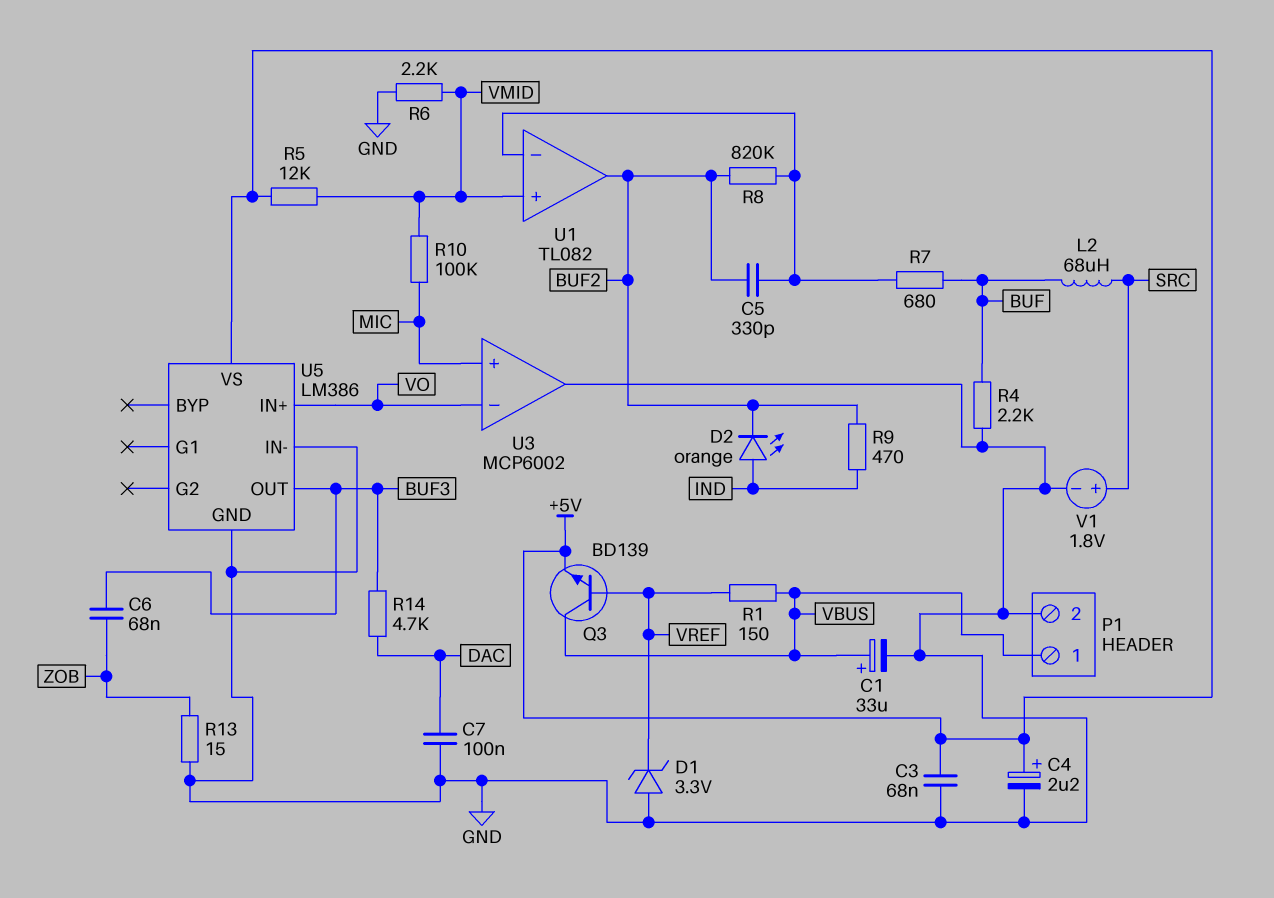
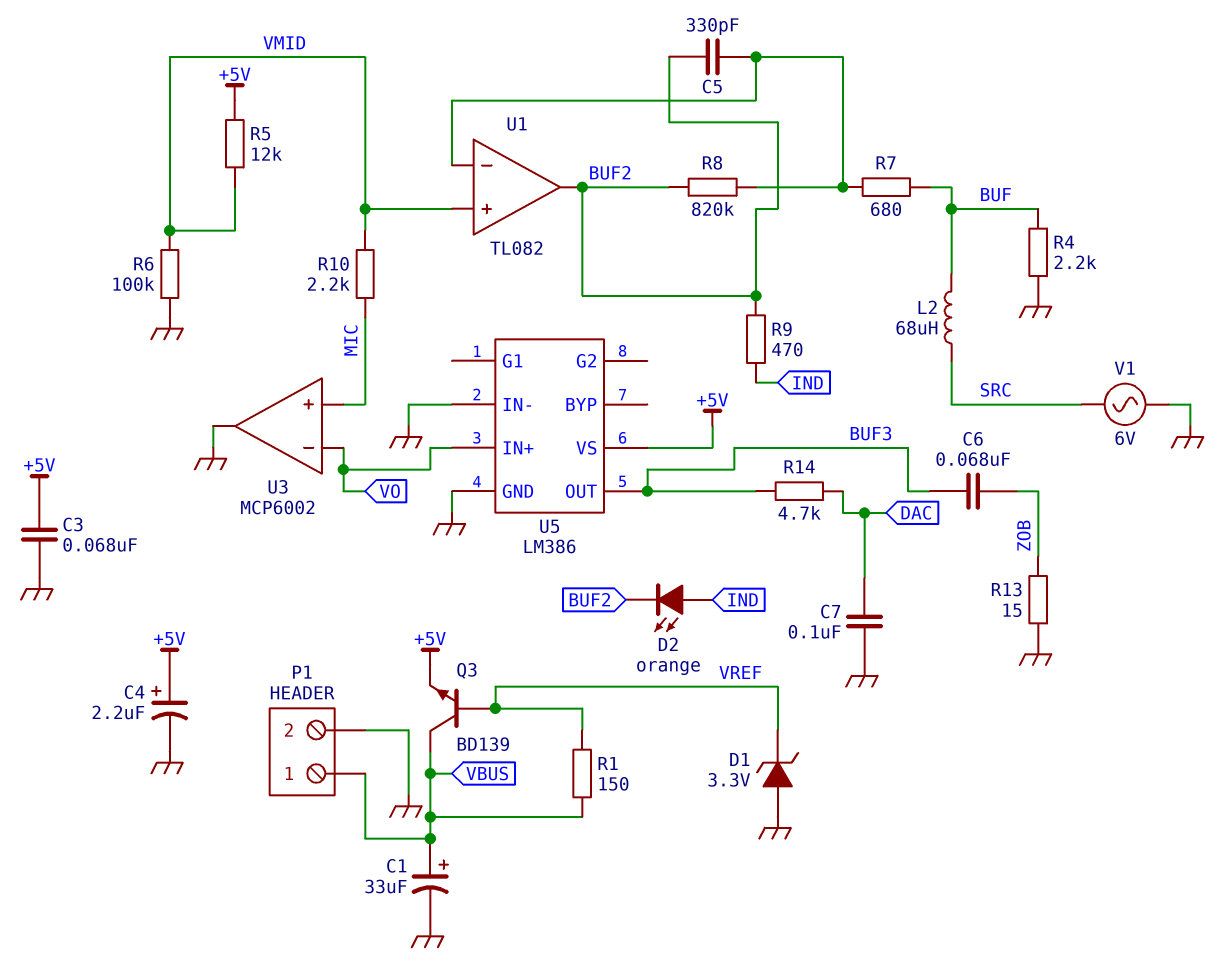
R6: 2.2k (GND, VMID) -> 100k (GND, VMID)
R10: 100k (MIC, VMID) -> 2.2k (MIC, VMID)
V1: 1.8V (plus SRC, minus GND) -> AC 6V (GND, SRC)

